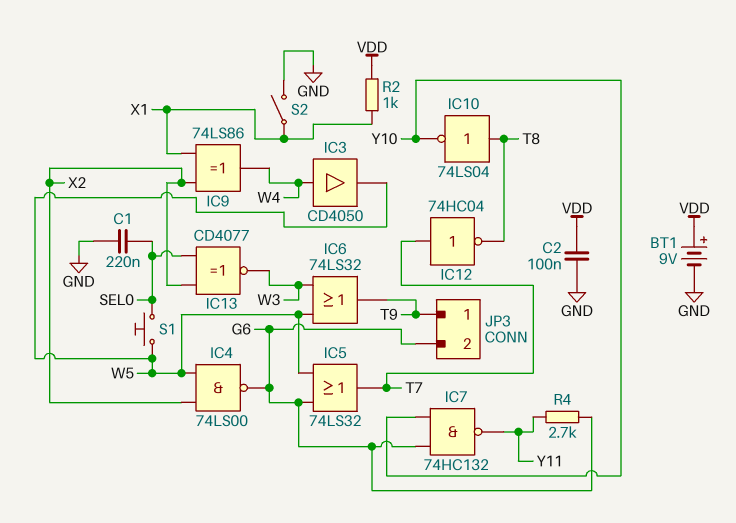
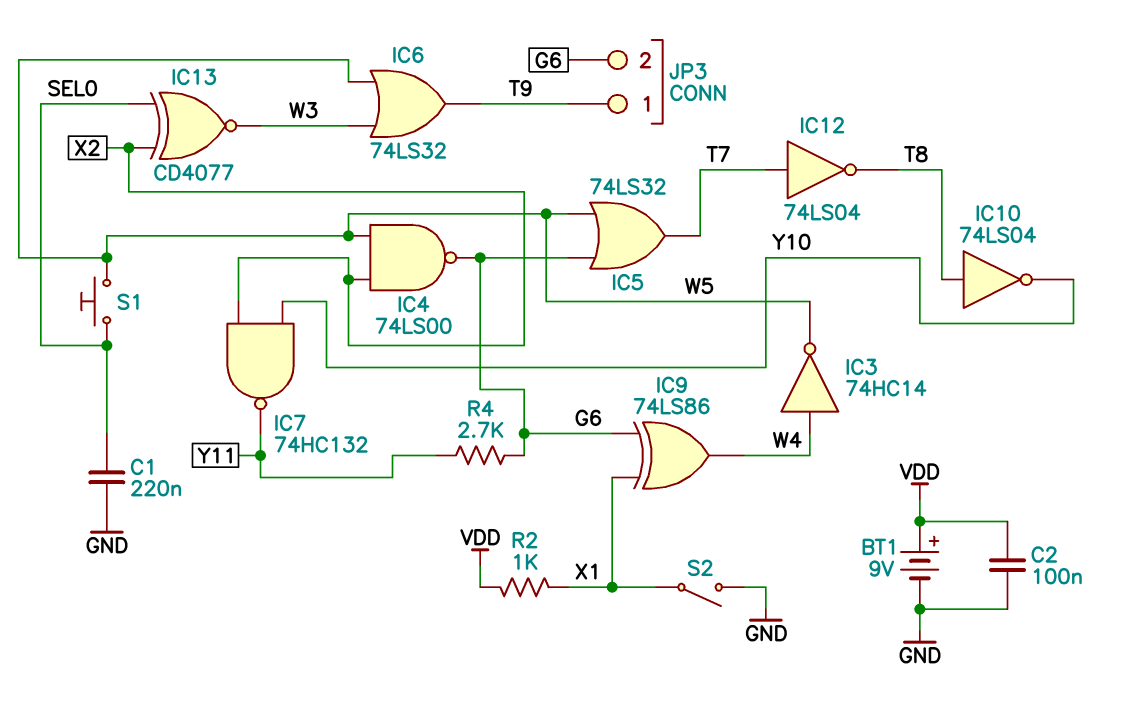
IC3: buffer CD4050 (in W4, out W5) -> NOT 74HC14 (in W4, out W5)
IC7: NAND 74HC132 (in G6, in Y10, out Y11) -> NAND 74HC132 (in X2, in Y10, out Y11)
IC9: XOR 74LS86 (in X1, in X2, out W4) -> XOR 74LS86 (in G6, in X1, out W4)
IC12: NOT 74HC04 (in T7, out T8) -> NOT 74LS04 (in T7, out T8)

